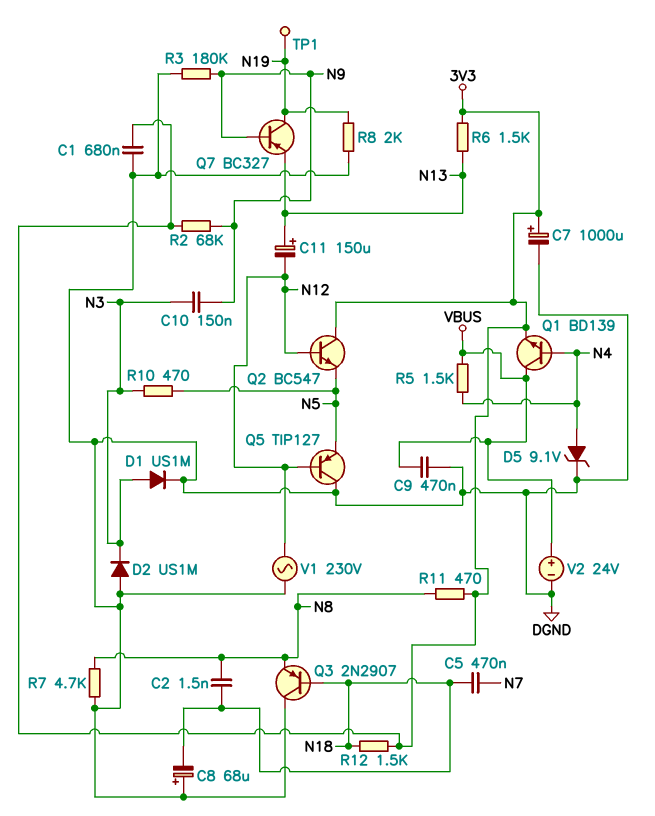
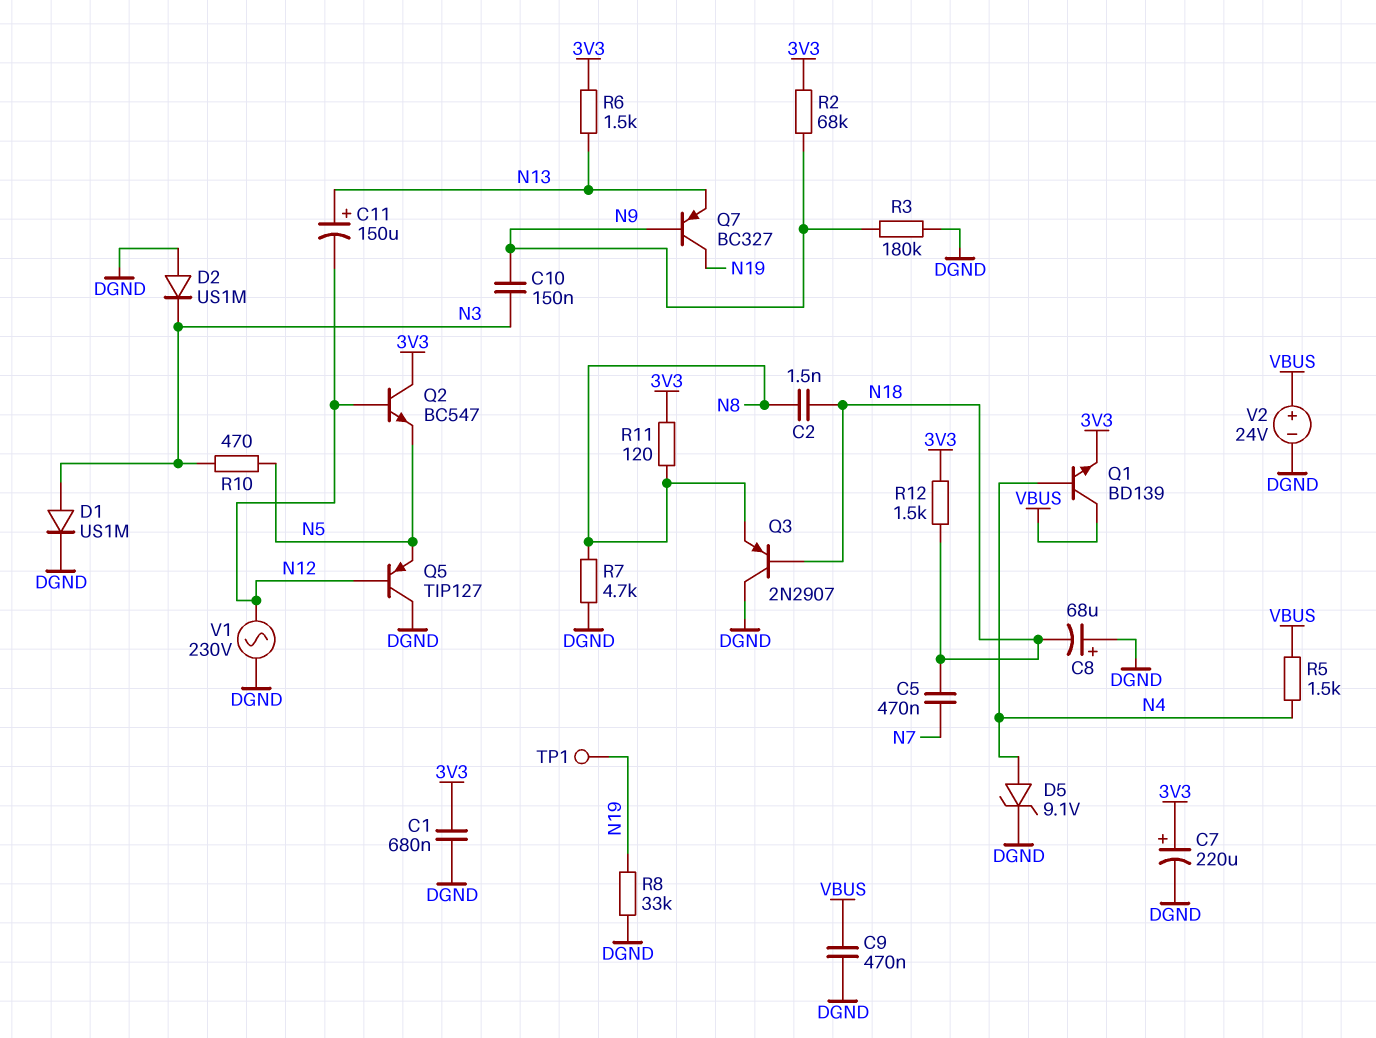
C7: 1000uF (plus 3V3, minus DGND) -> 220uF (plus 3V3, minus DGND)
R8: 2k (DGND, N19) -> 33k (DGND, N19)
R11: 470 (3V3, N8) -> 120 (3V3, N8)

